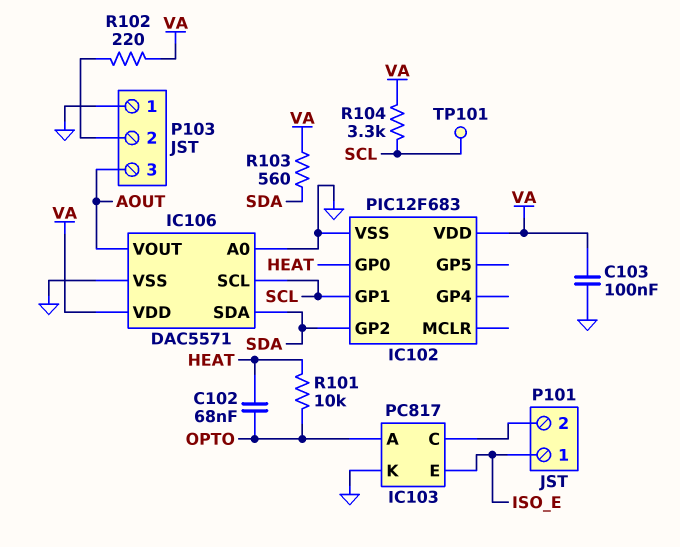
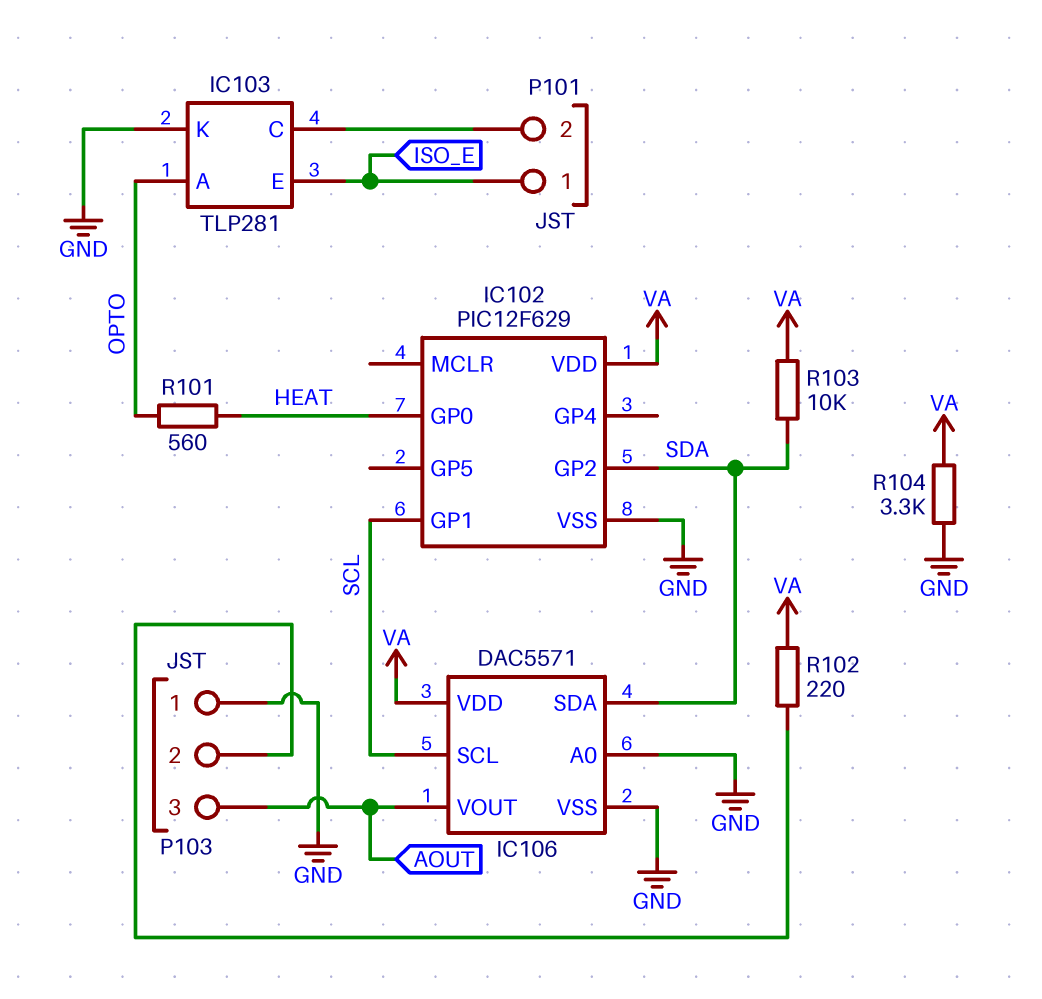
C102: 68nF (HEAT, OPTO) -> none
C103: 100nF (GND, VA) -> none
IC102: PIC12F683 -> PIC12F629
IC103: PC817 -> TLP281
R101: 10k (HEAT, OPTO) -> 560 (HEAT, OPTO)
R103: 560 (SDA, VA) -> 10k (SDA, VA)
R104: 3.3k (SCL, VA) -> 3.3k (GND, VA)
TP101: test point (SCL) -> none

